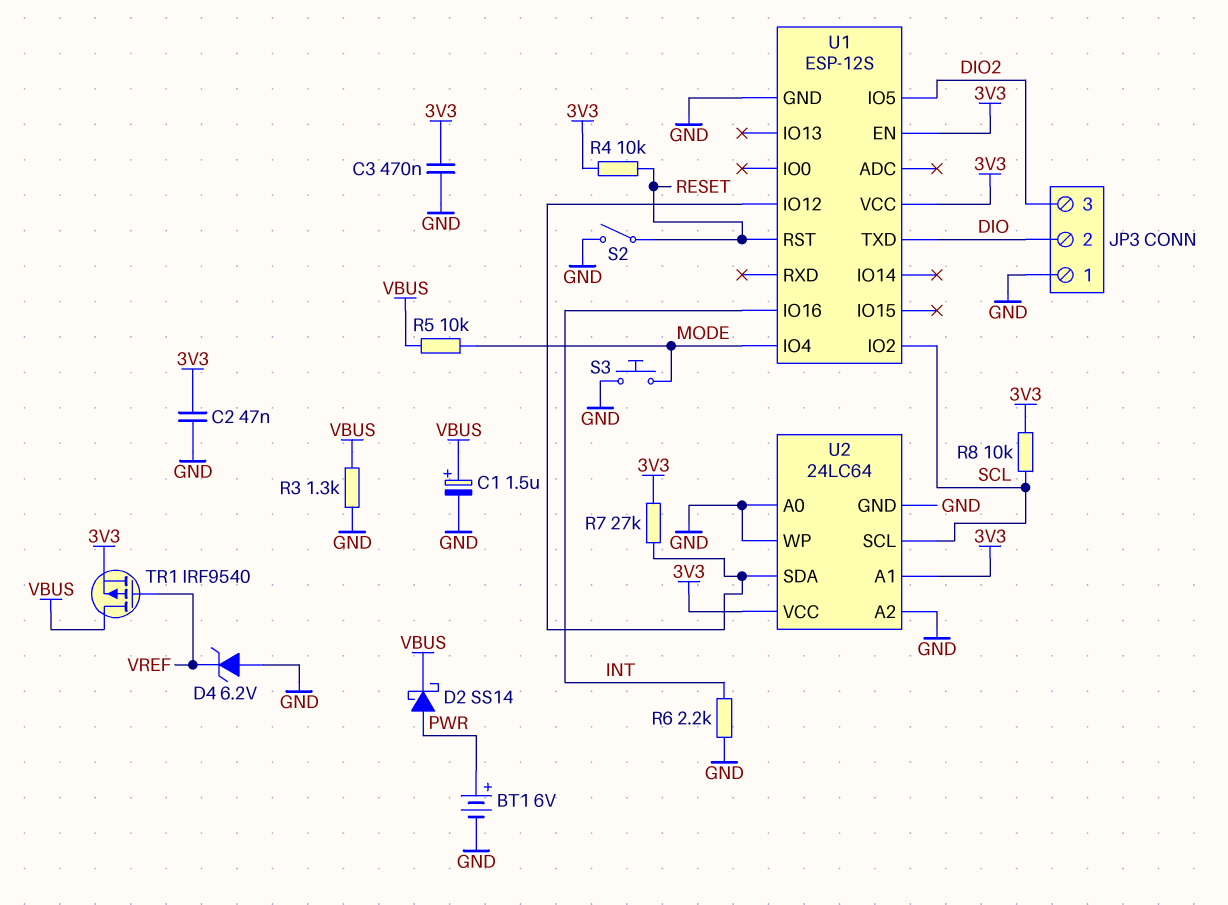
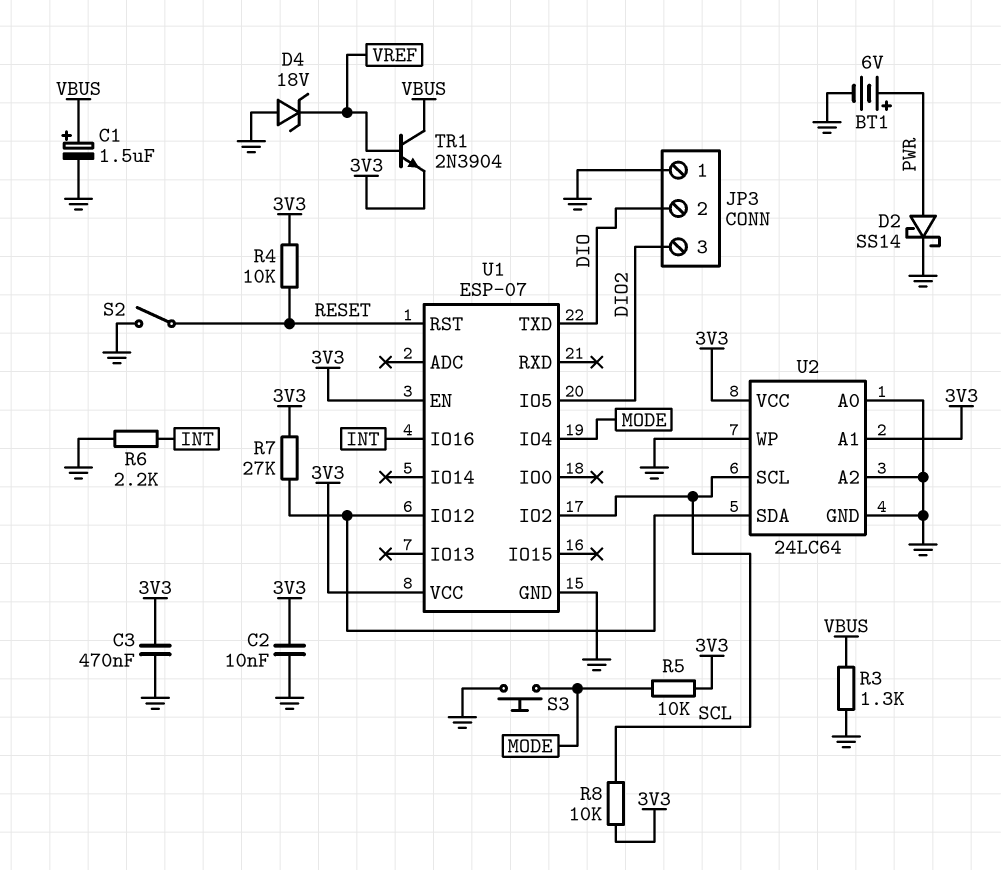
C2: 47nF (3V3, GND) -> 10nF (3V3, GND)
D2: schottky SS14 (A PWR, K VBUS) -> schottky SS14 (A PWR, K GND)
D4: zener 6.2V (A GND, K VREF) -> zener 18V (A GND, K VREF)
R5: 10k (MODE, VBUS) -> 10k (3V3, MODE)
TR1: PMOS IRF9540 (G VREF, D VBUS, S 3V3) -> NPN 2N3904 (B VREF, C VBUS, E 3V3)
U1: ESP-12S -> ESP-07

